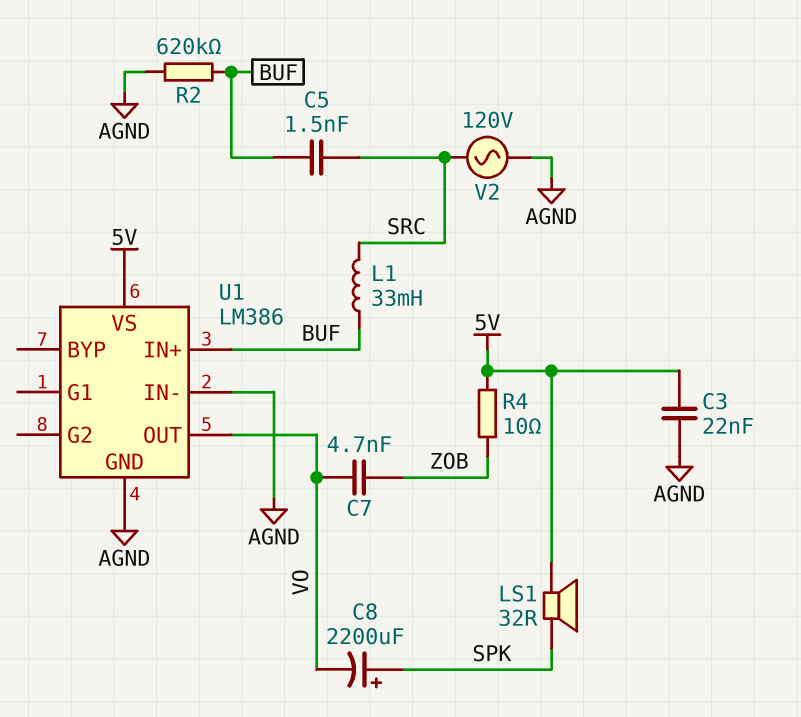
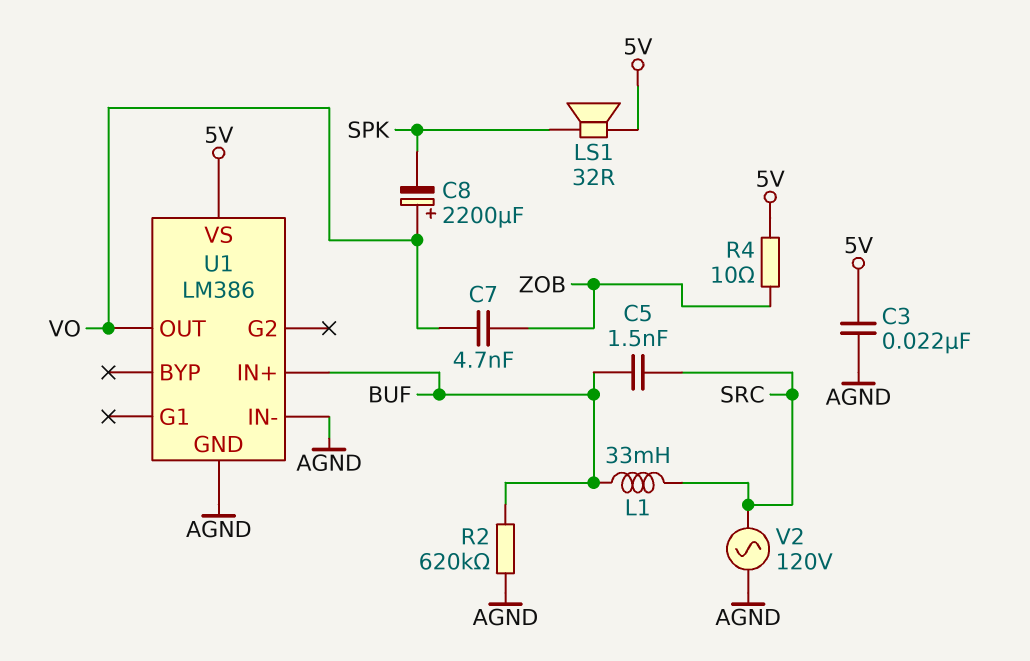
C8: 2200uF (plus SPK, minus VO) -> 2200uF (plus VO, minus SPK)

